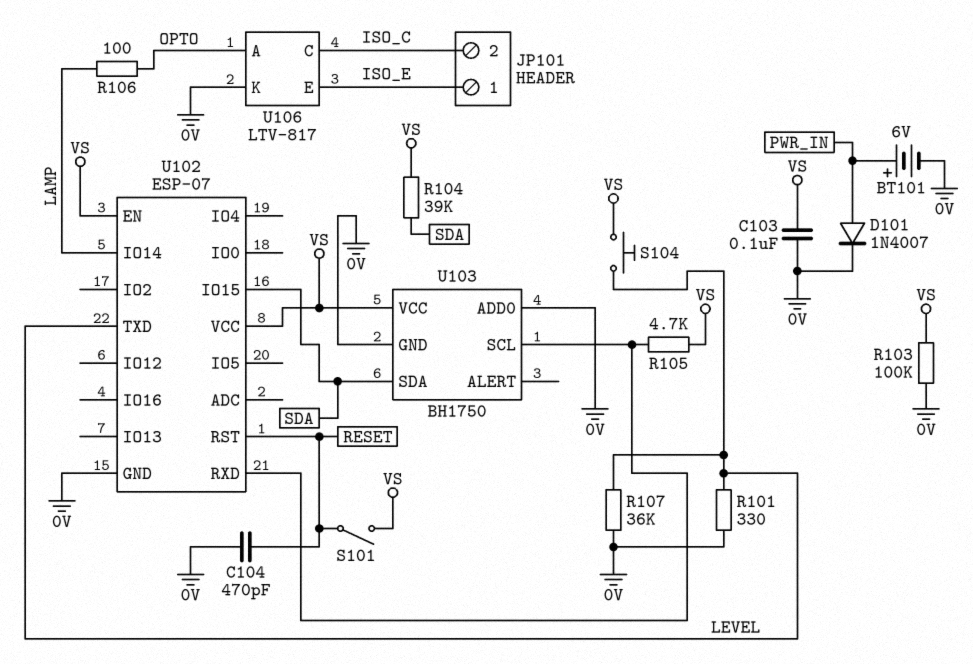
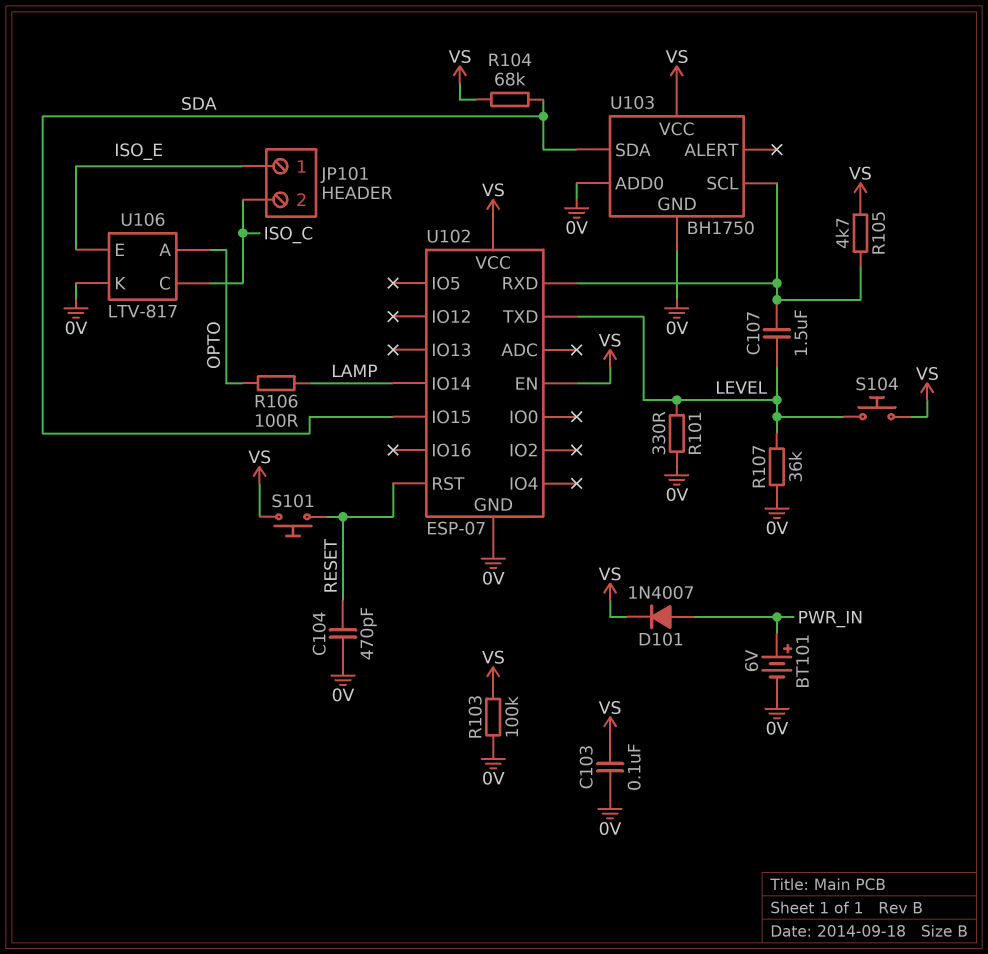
C107: none -> 1.5uF (LEVEL, U102/RXD)
D101: diode 1N4007 (A PWR_IN, K 0V) -> diode 1N4007 (A PWR_IN, K VS)
R104: 39k (SDA, VS) -> 68k (SDA, VS)
S101: switch (RESET, VS) -> button (RESET, VS)

